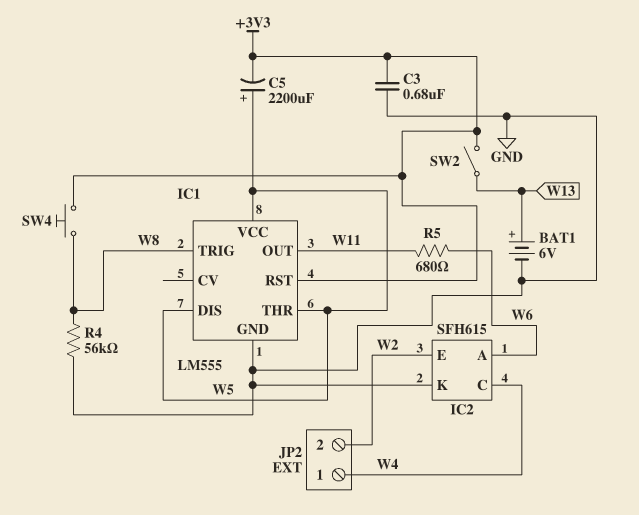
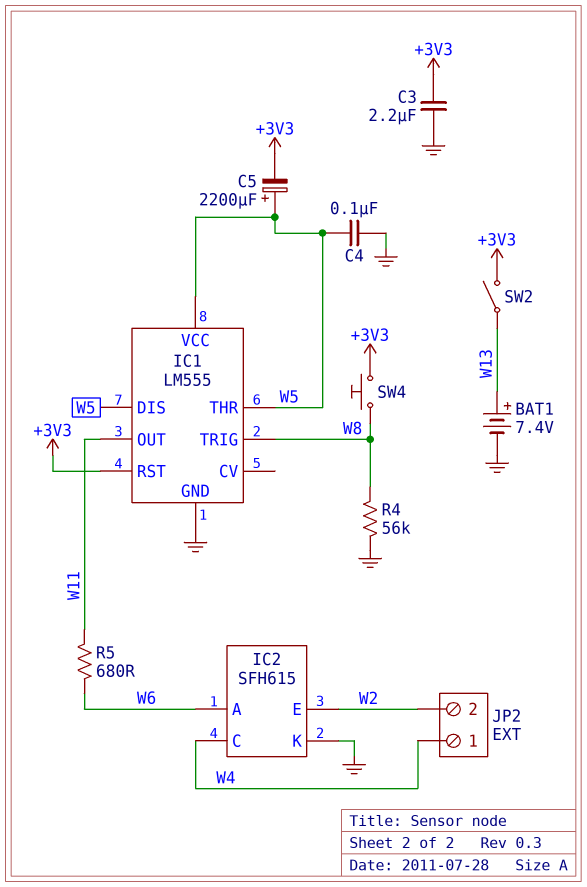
BAT1: 6V (plus W13, minus GND) -> 7.4V (plus W13, minus GND)
C3: 680nF (+3V3, GND) -> 2.2uF (+3V3, GND)
C4: none -> 100nF (GND, W5)

